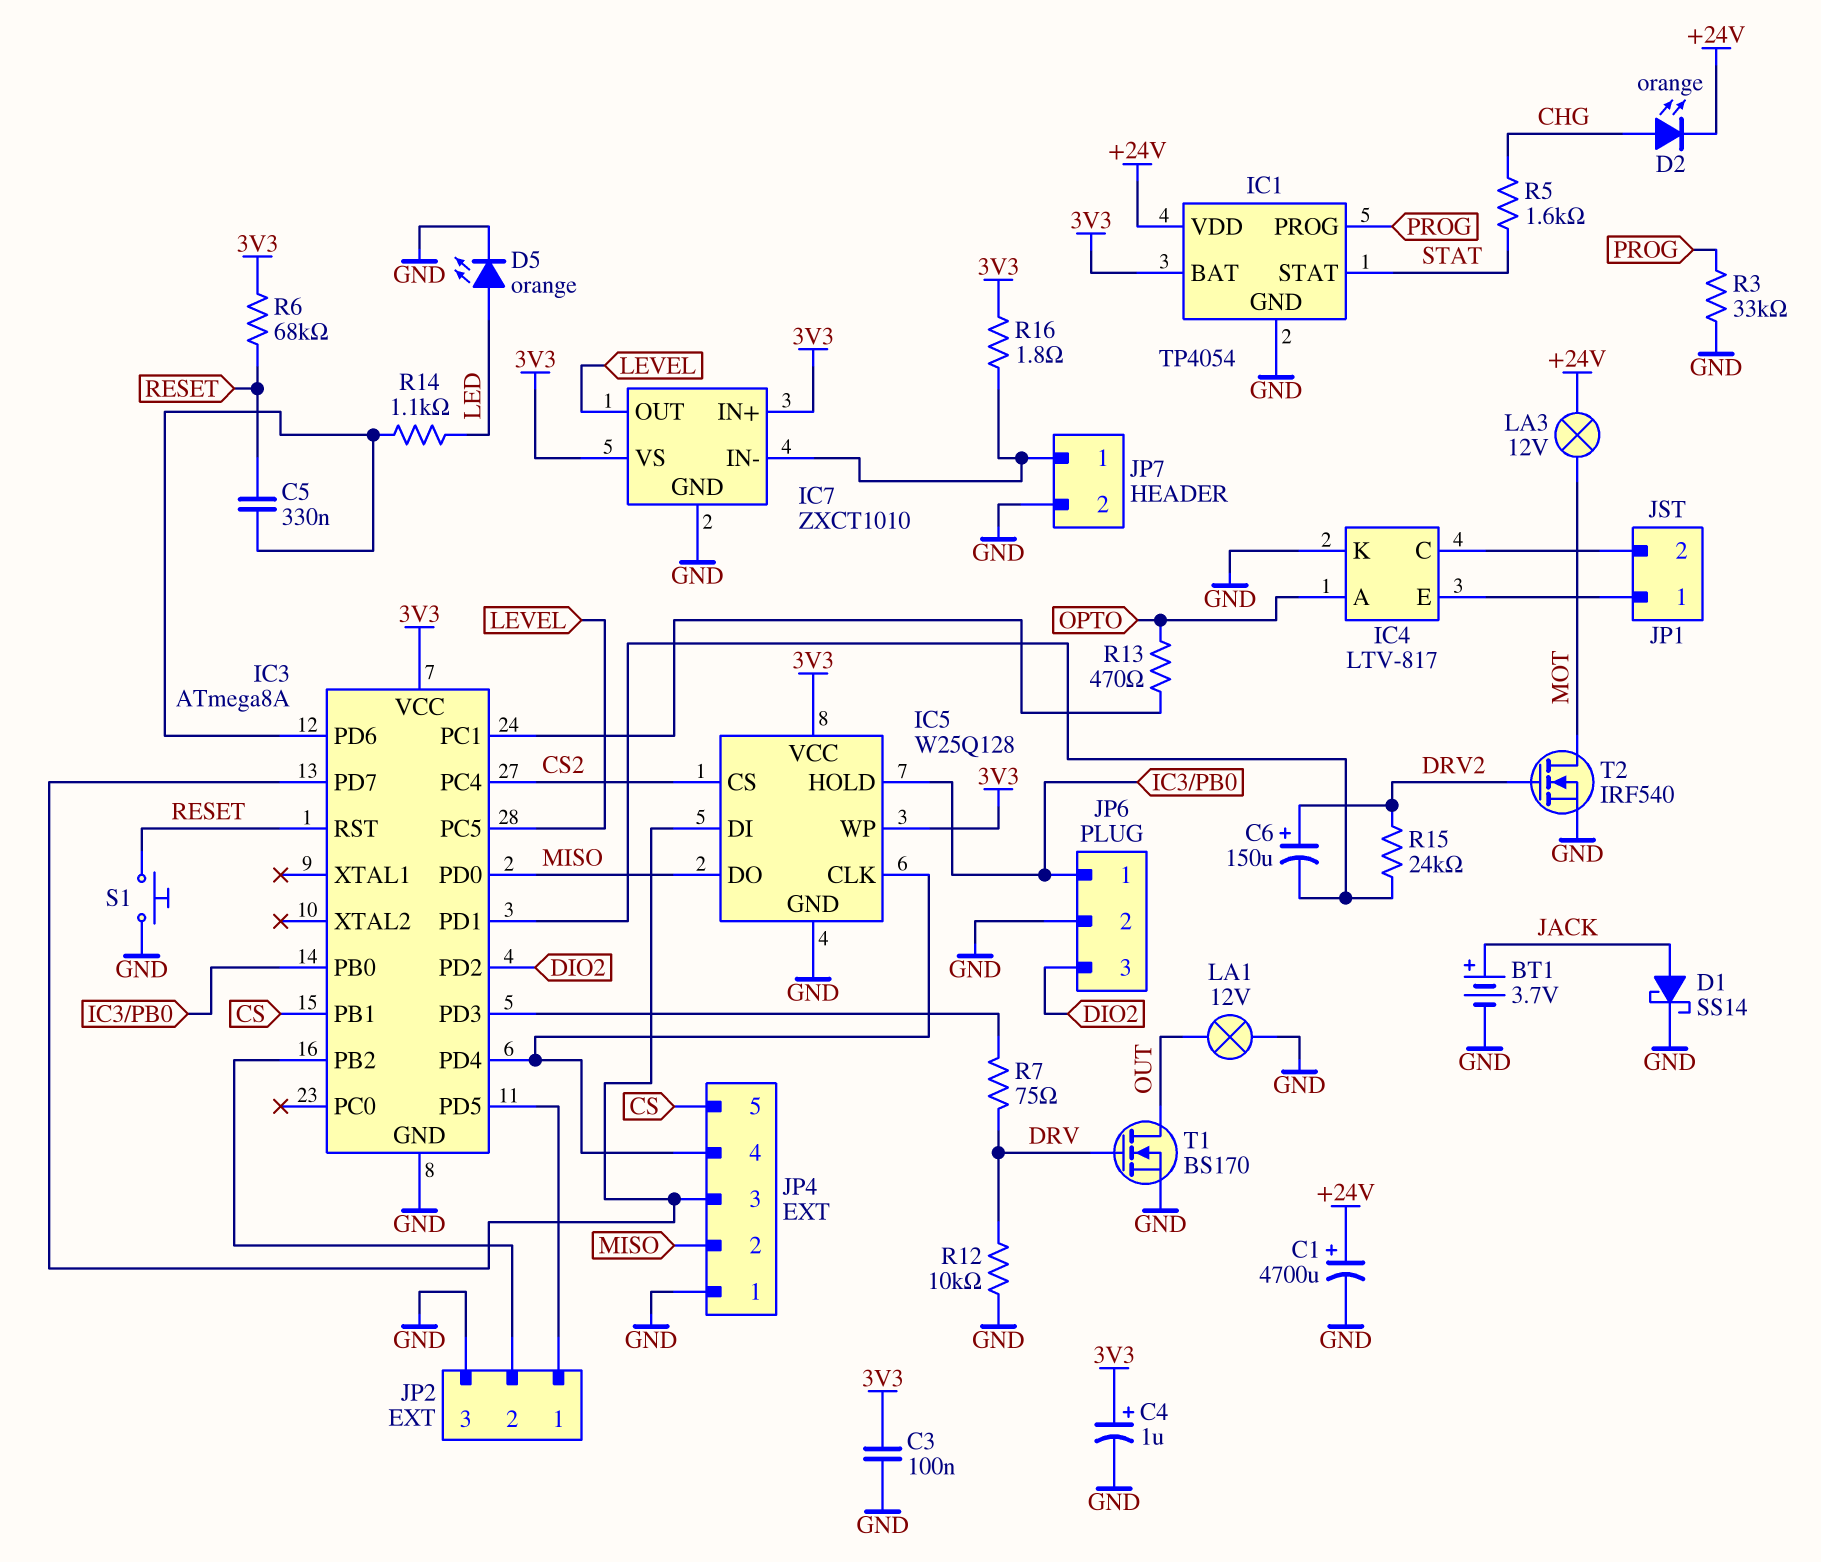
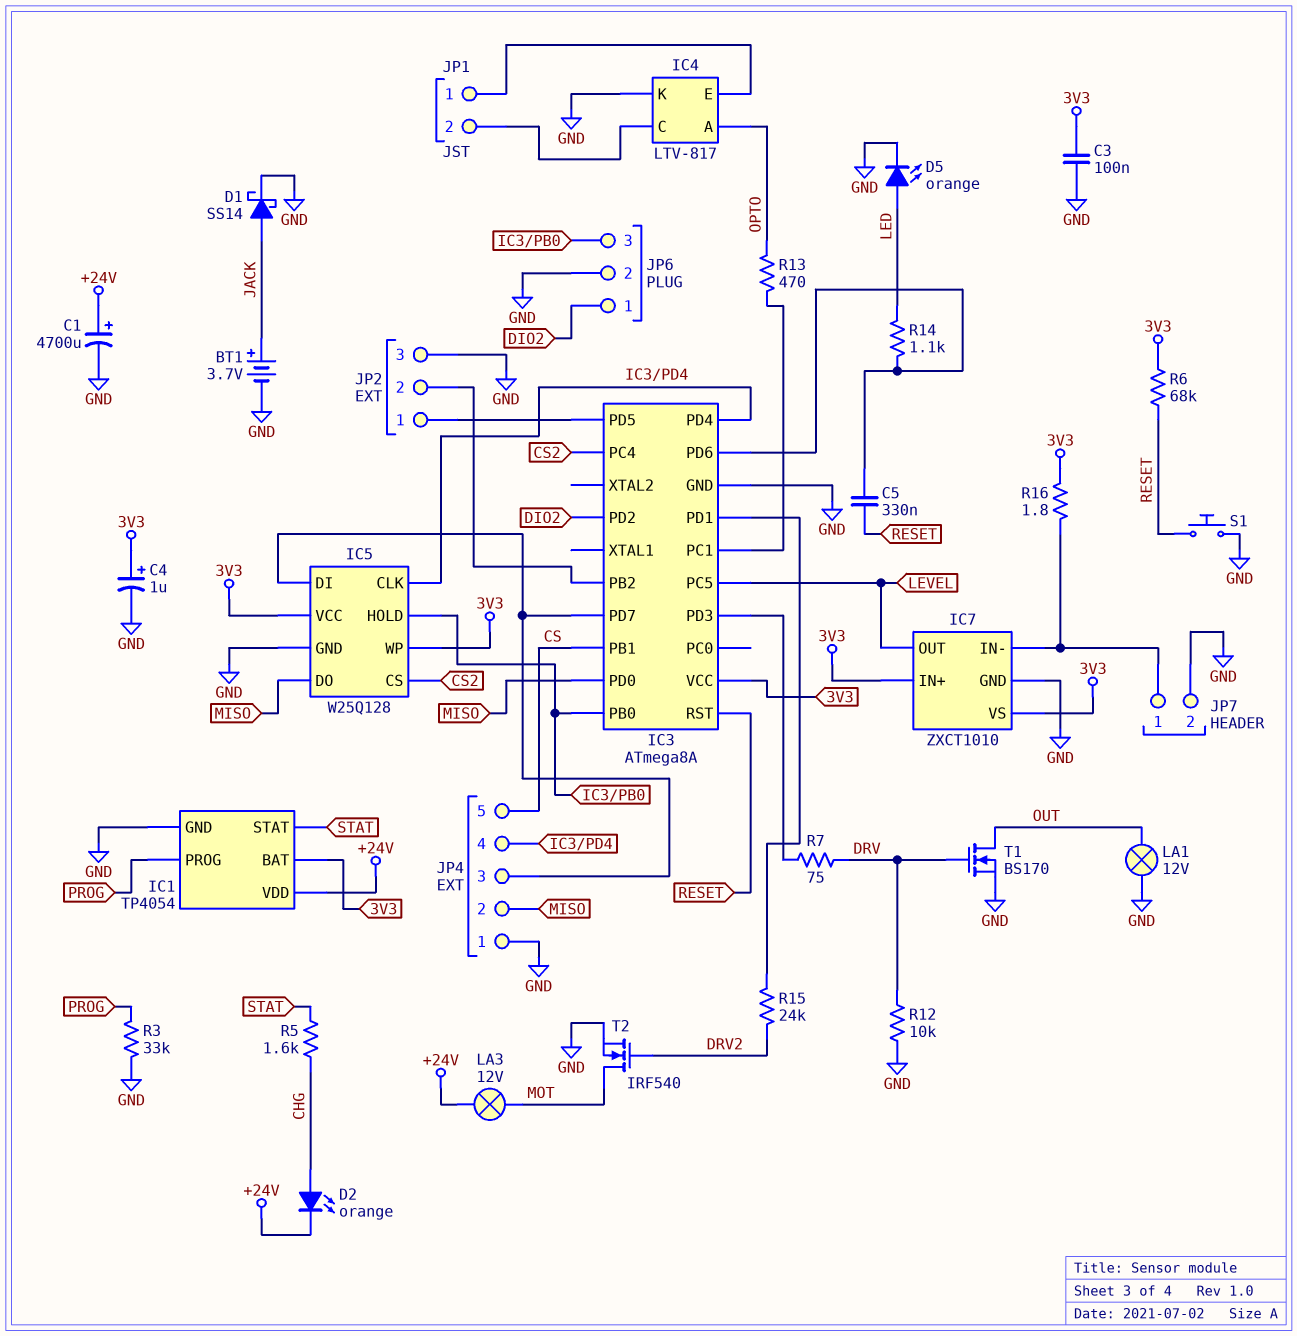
C6: 150uF (plus DRV2, minus IC3/PD1) -> none
JP6 pin 1: IC3/PB0 -> DIO2
JP6 pin 3: DIO2 -> IC3/PB0

